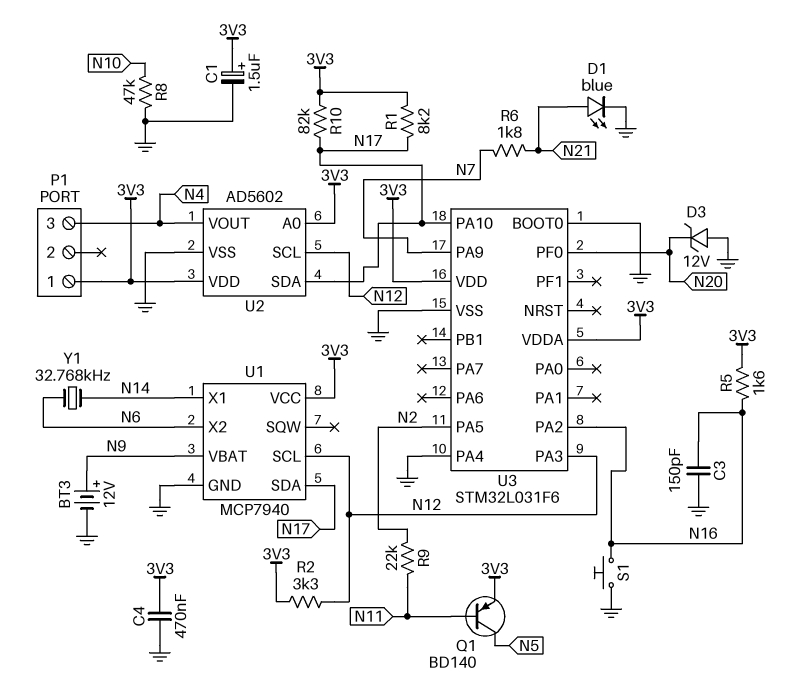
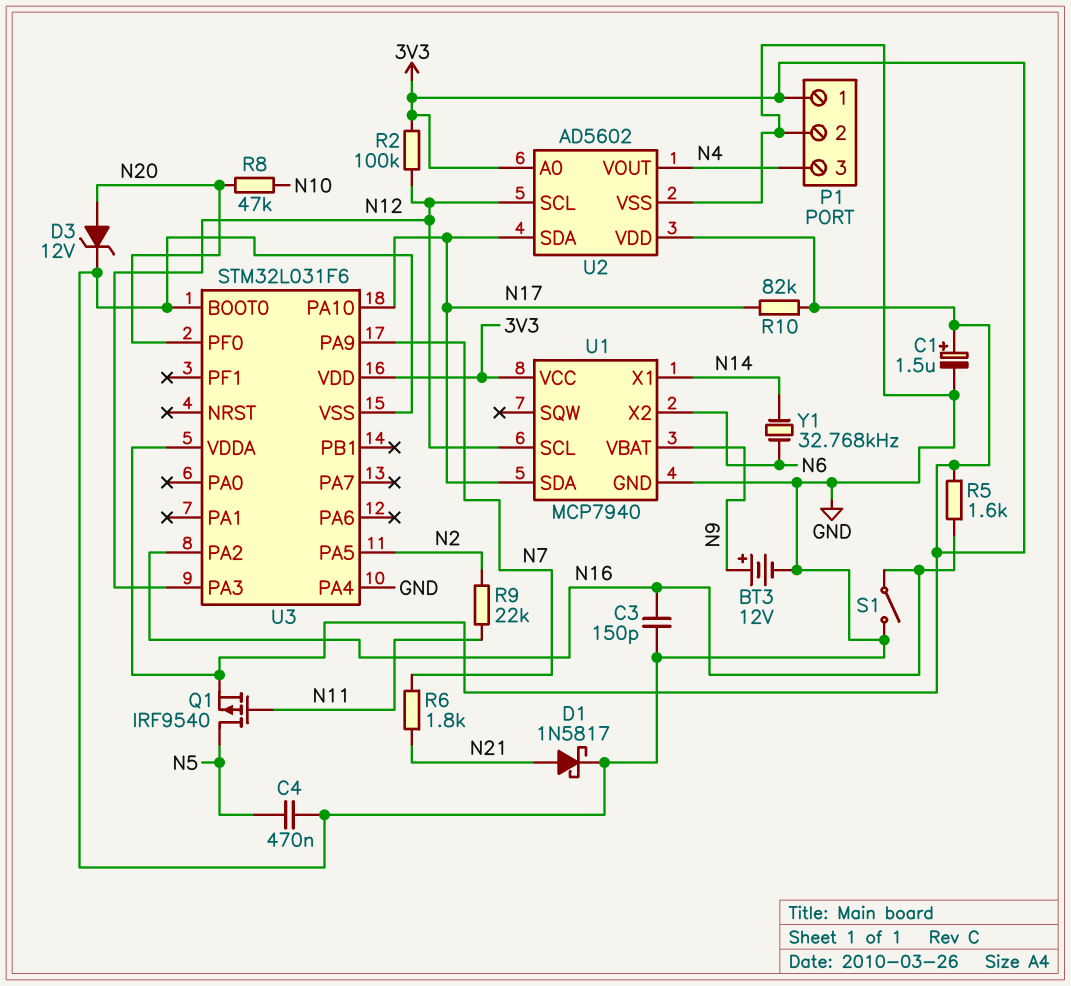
C4: 470nF (3V3, GND) -> 470nF (GND, N5)
D1: LED blue (A N21, K GND) -> schottky 1N5817 (A N21, K GND)
D3: zener 12V (A GND, K N20) -> zener 12V (A N20, K GND)
P1 pin 2: none -> GND
Q1: PNP BD140 (B N11, C N5, E 3V3) -> PMOS IRF9540 (G N11, D N5, S 3V3)
R1: 8.2k (3V3, N17) -> none
R2: 3.3k (3V3, N12) -> 100k (3V3, N12)
R8: 47k (GND, N10) -> 47k (N10, N20)
S1: button (GND, N16) -> switch (GND, N16)

